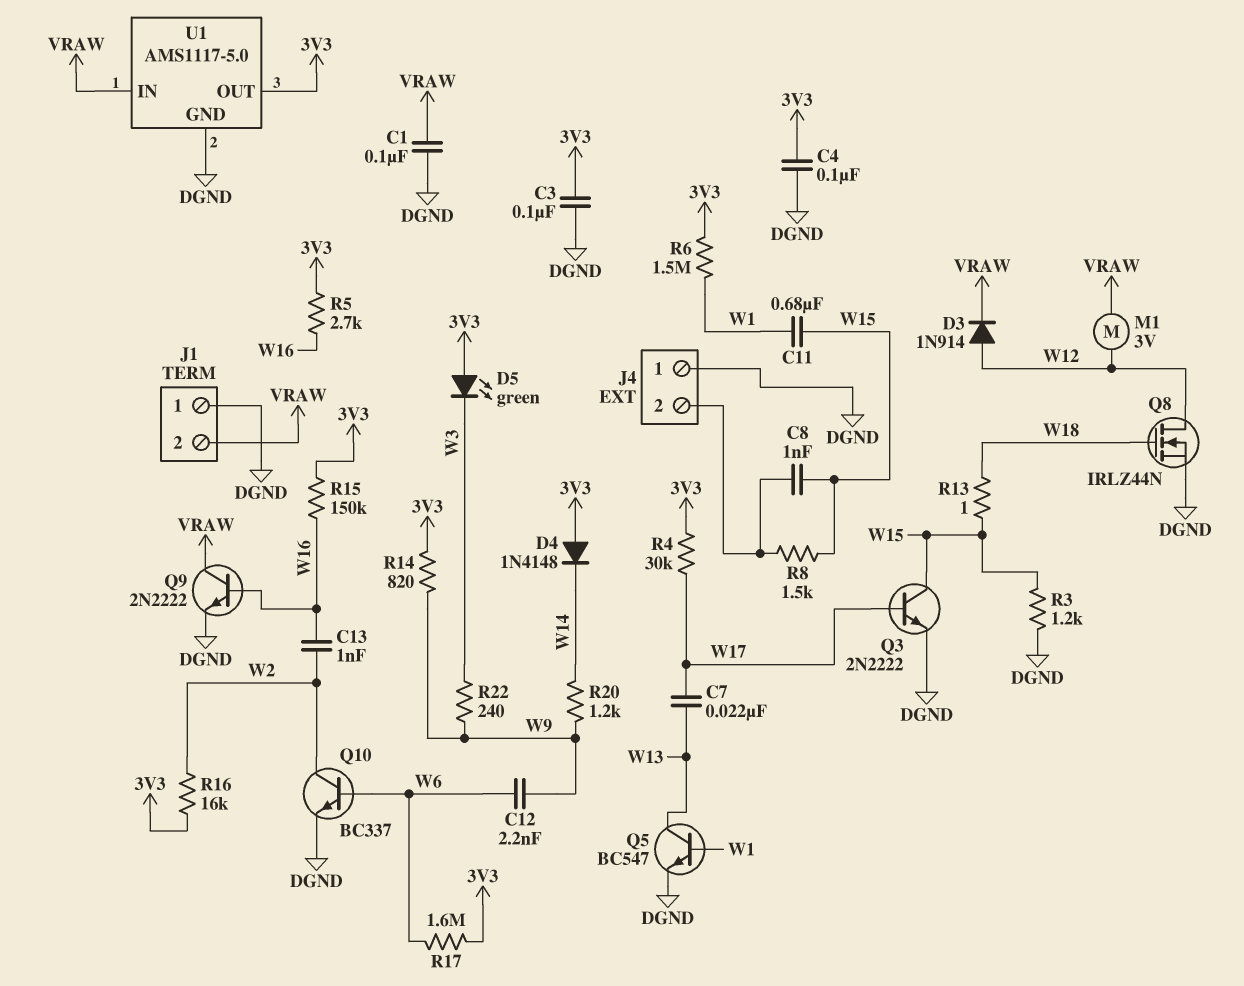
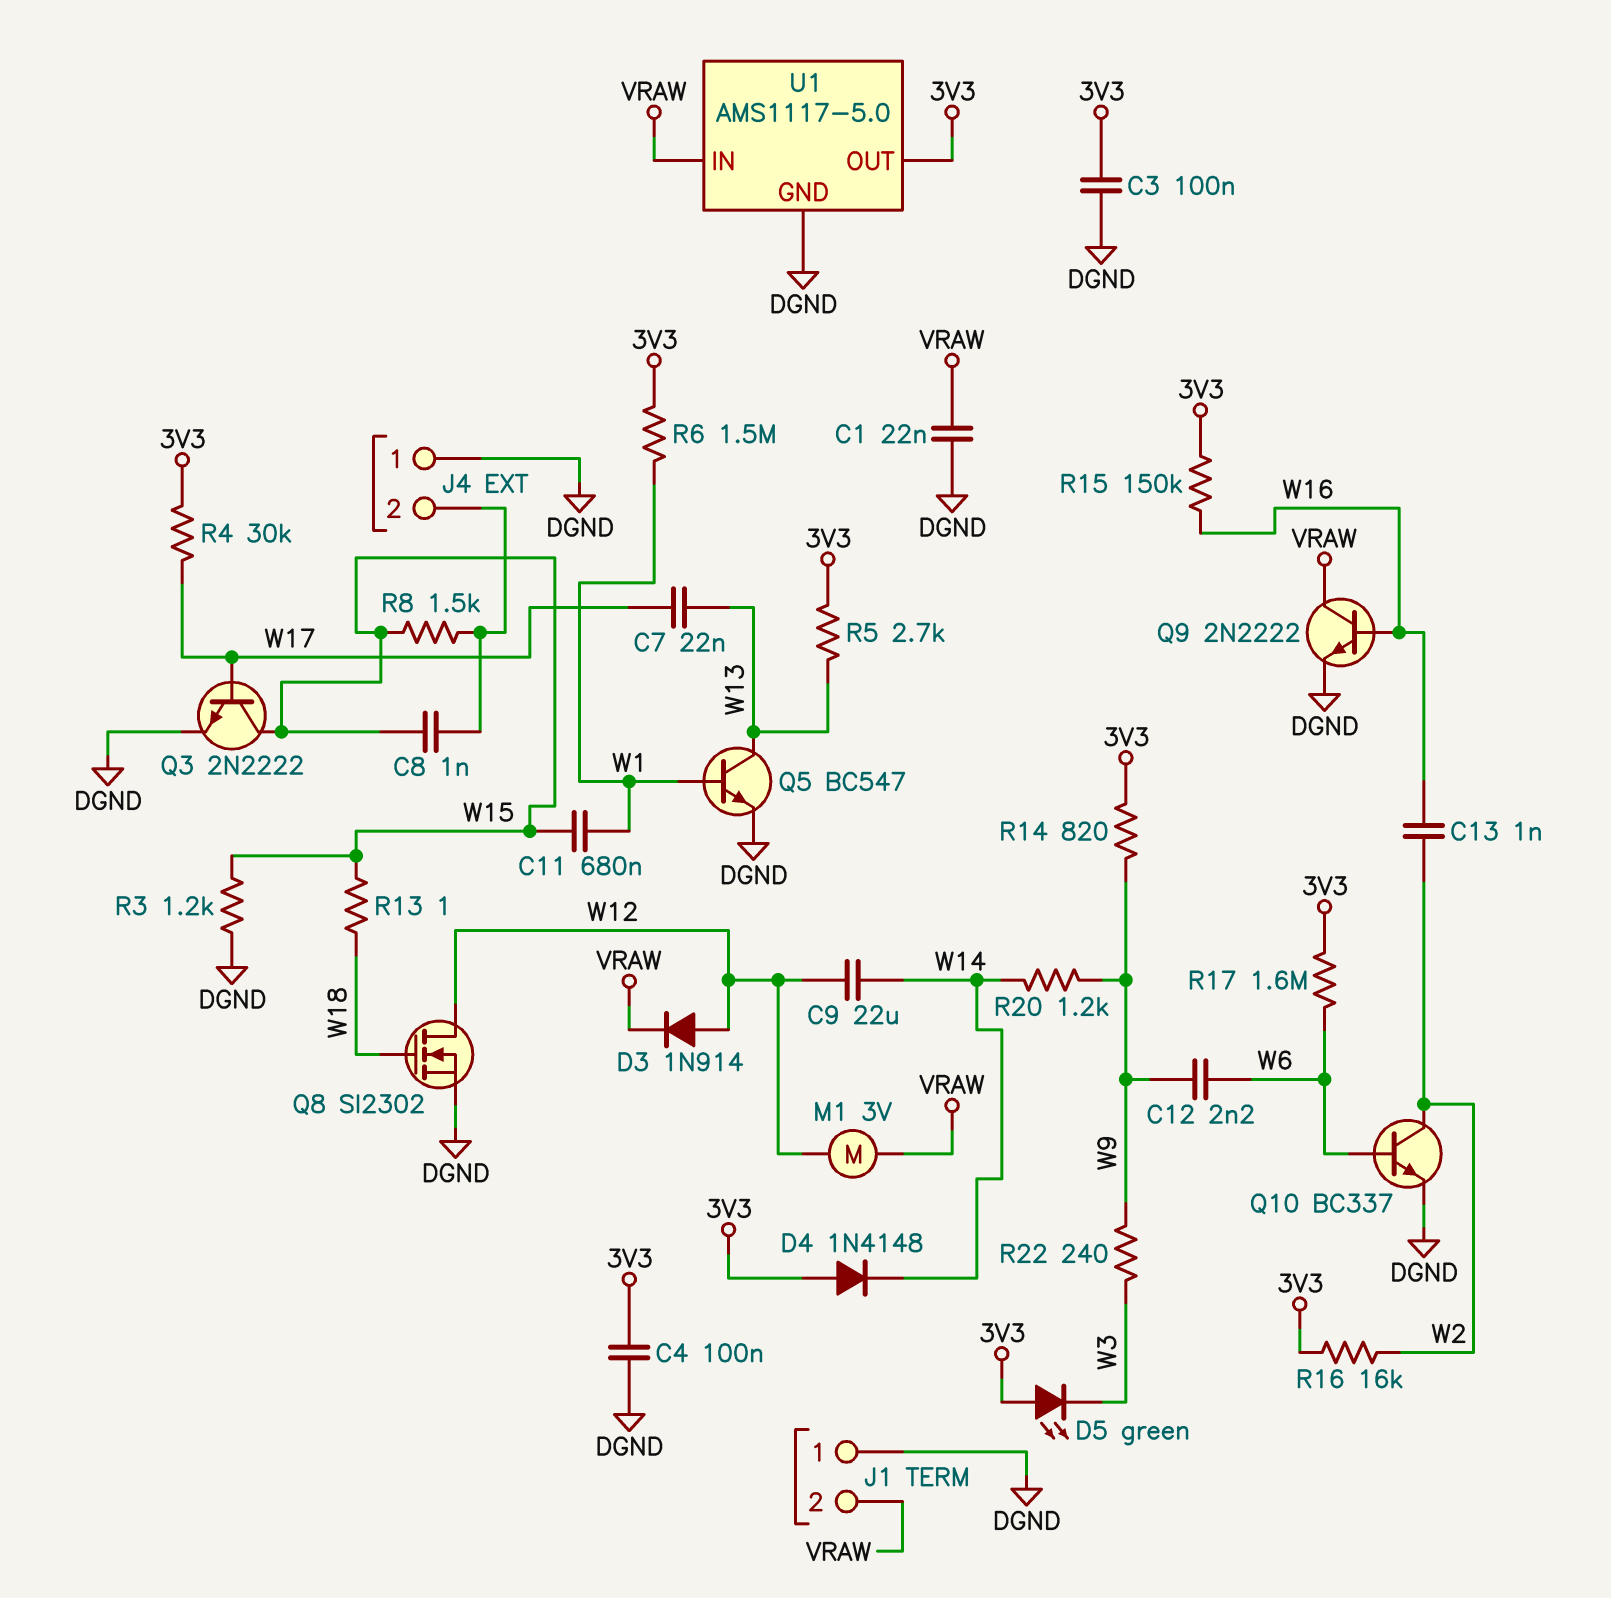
C1: 100nF (DGND, VRAW) -> 22nF (DGND, VRAW)
C9: none -> 22uF (W12, W14)
Q8: NMOS IRLZ44N (G W18, D W12, S DGND) -> NMOS SI2302 (G W18, D W12, S DGND)
R5: 2.7k (3V3, W16) -> 2.7k (3V3, W13)

